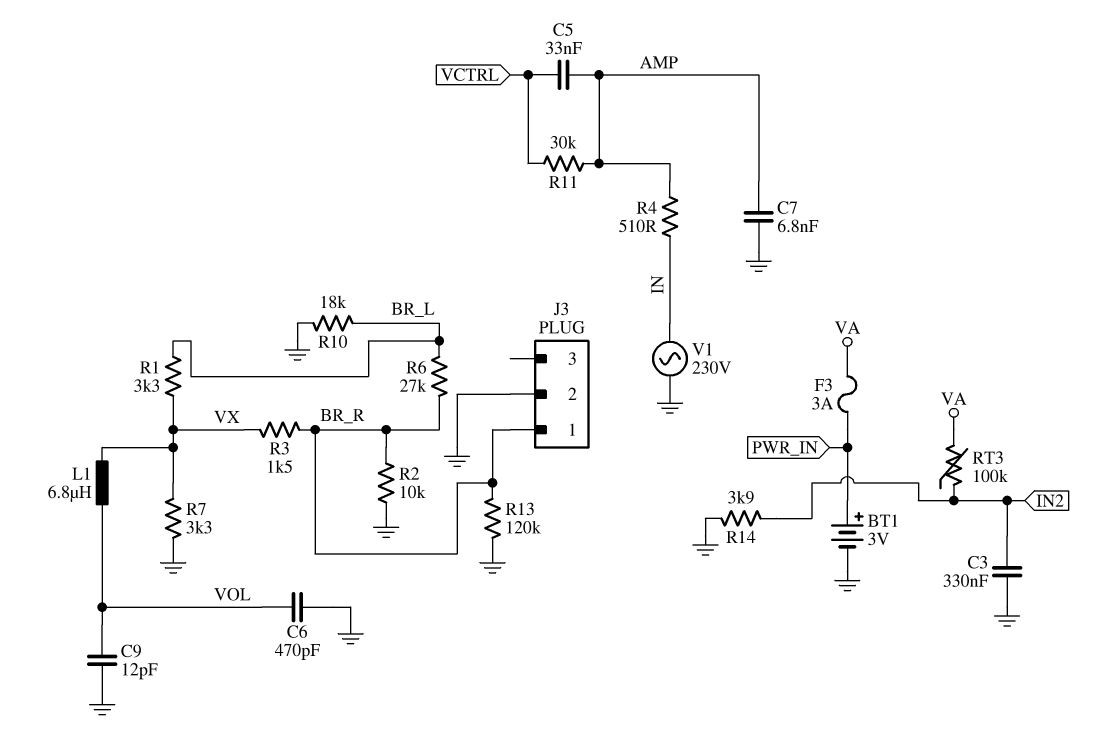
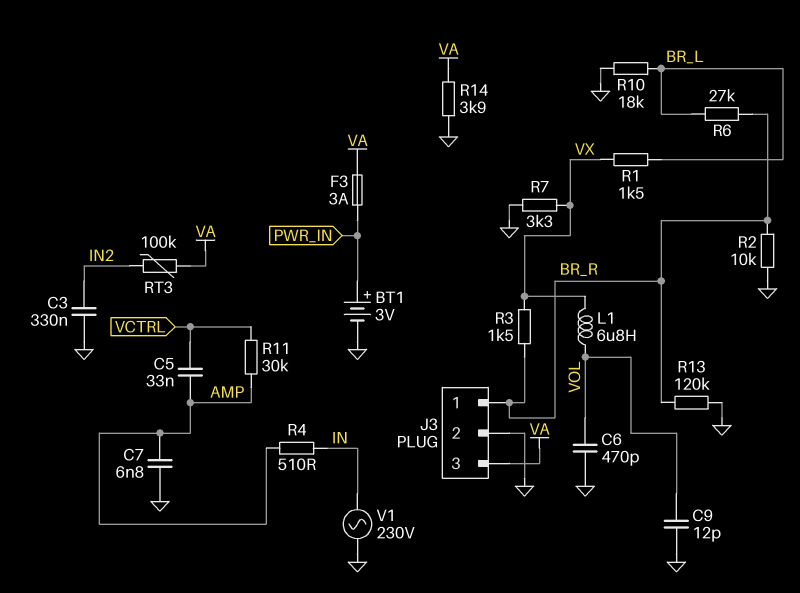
J3 pin 3: none -> VA
R1: 3.3k (BR_L, VX) -> 1.5k (BR_L, VX)
R14: 3.9k (GND, IN2) -> 3.9k (GND, VA)

